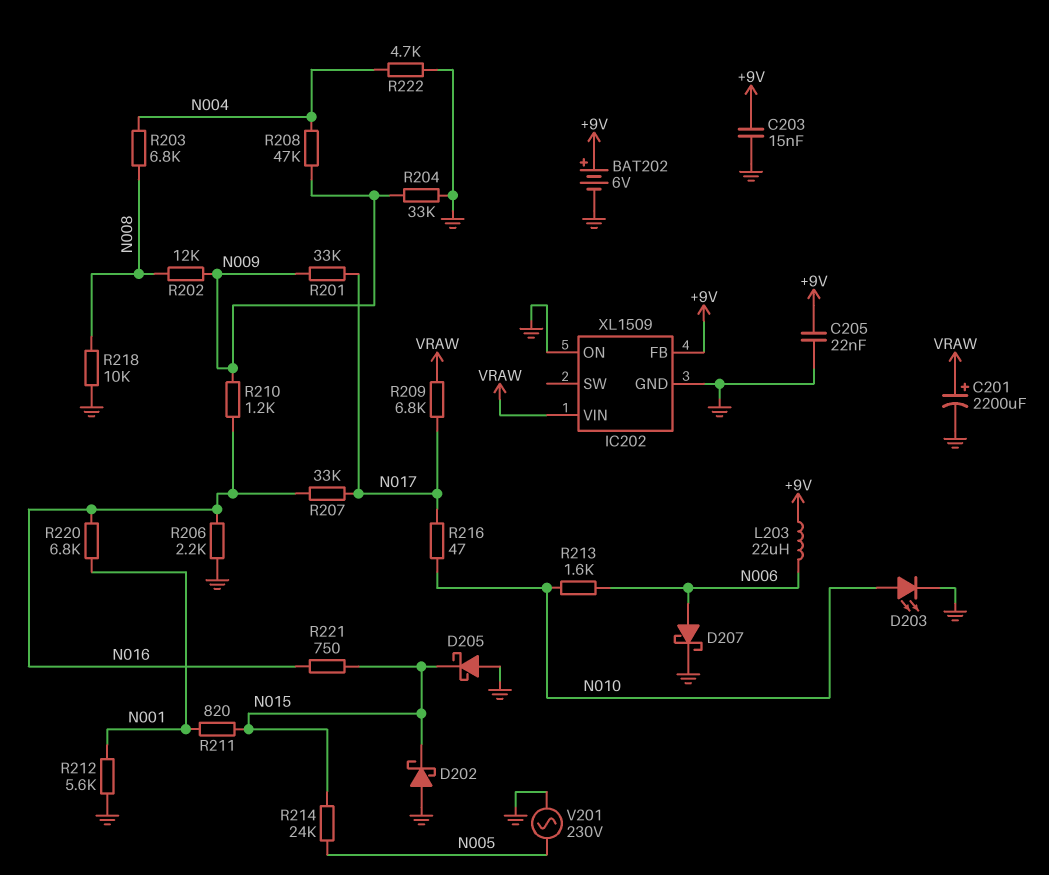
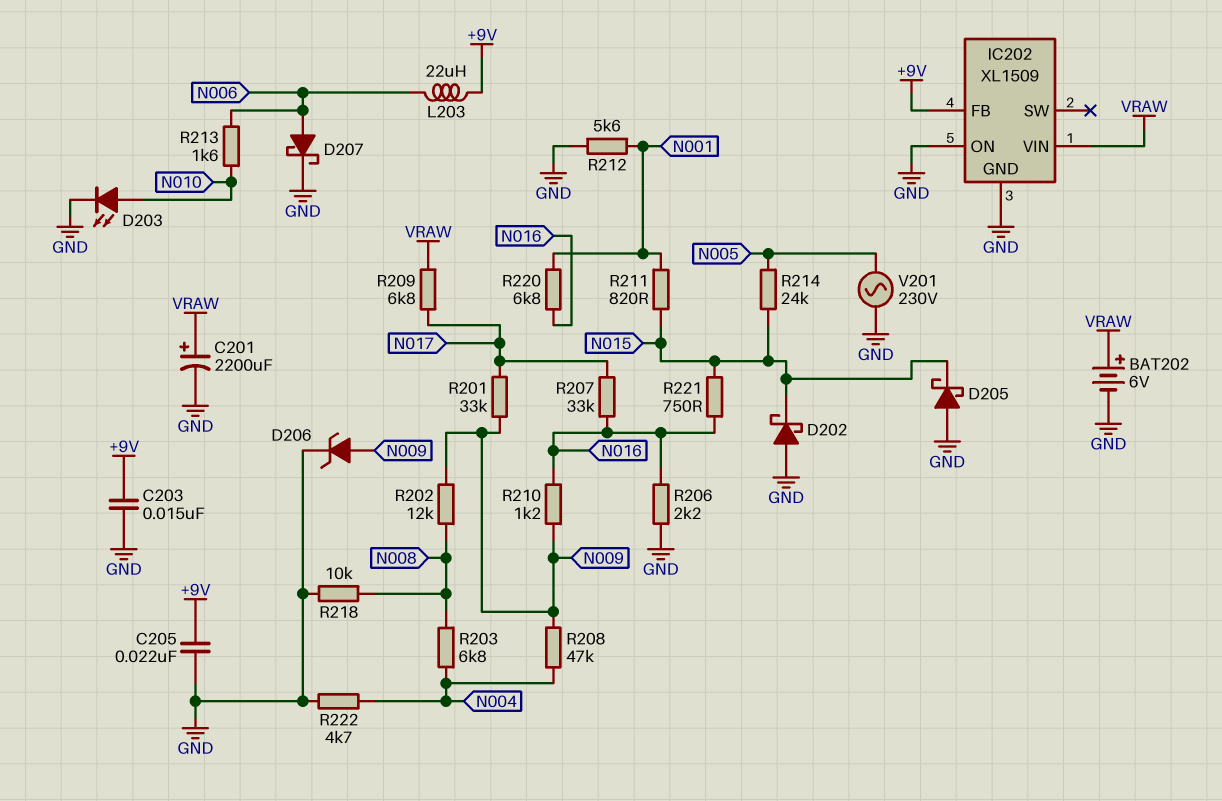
BAT202: 6V (plus +9V, minus GND) -> 6V (plus VRAW, minus GND)
D206: none -> zener (A N009, K GND)
R204: 33k (GND, N009) -> none
R216: 47 (N010, N017) -> none

